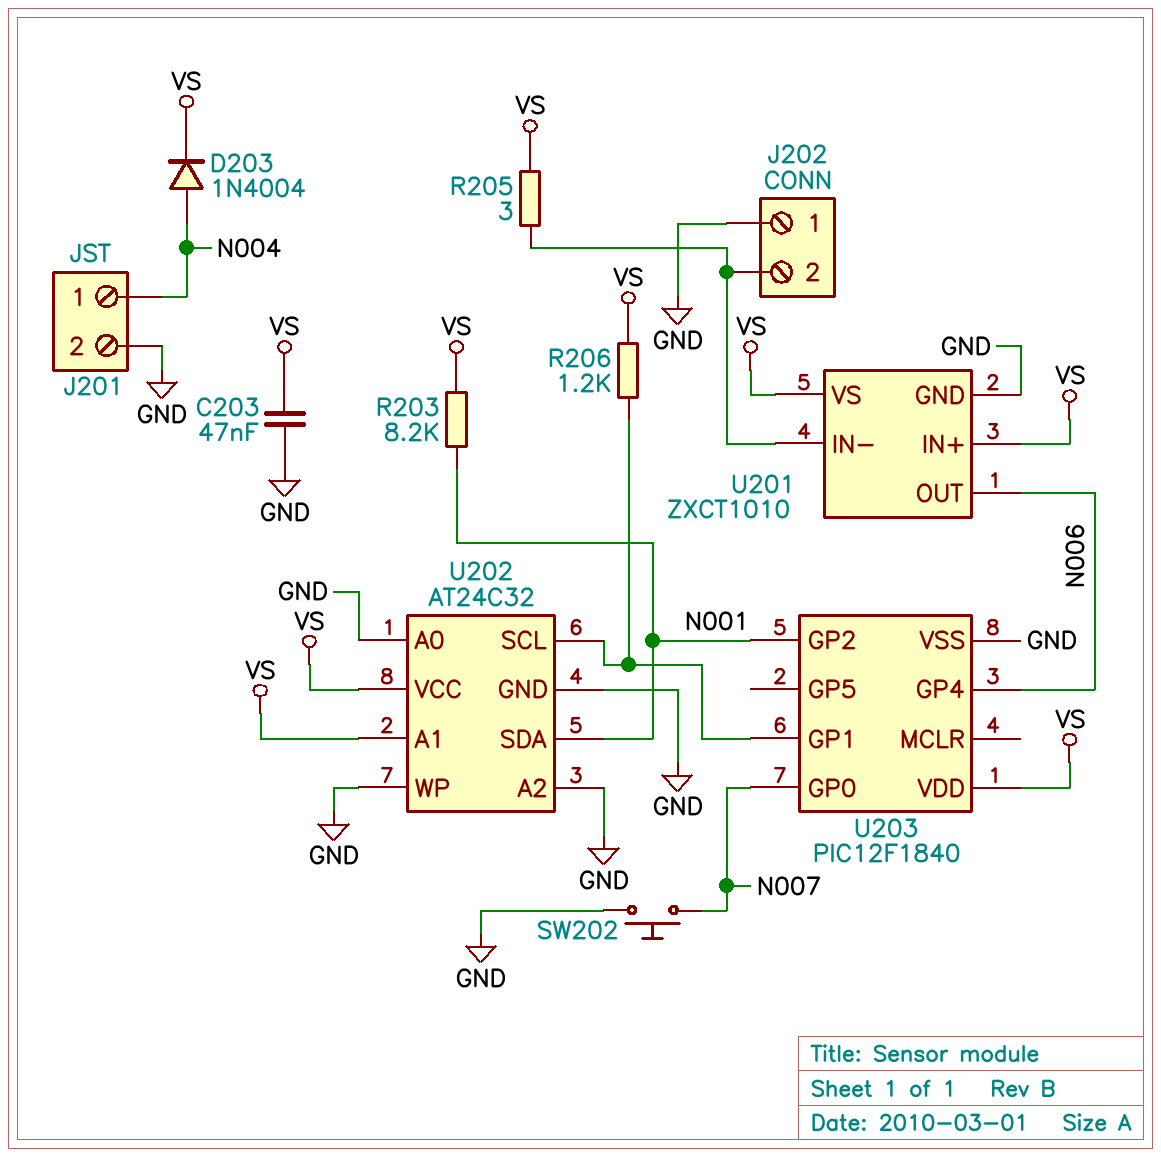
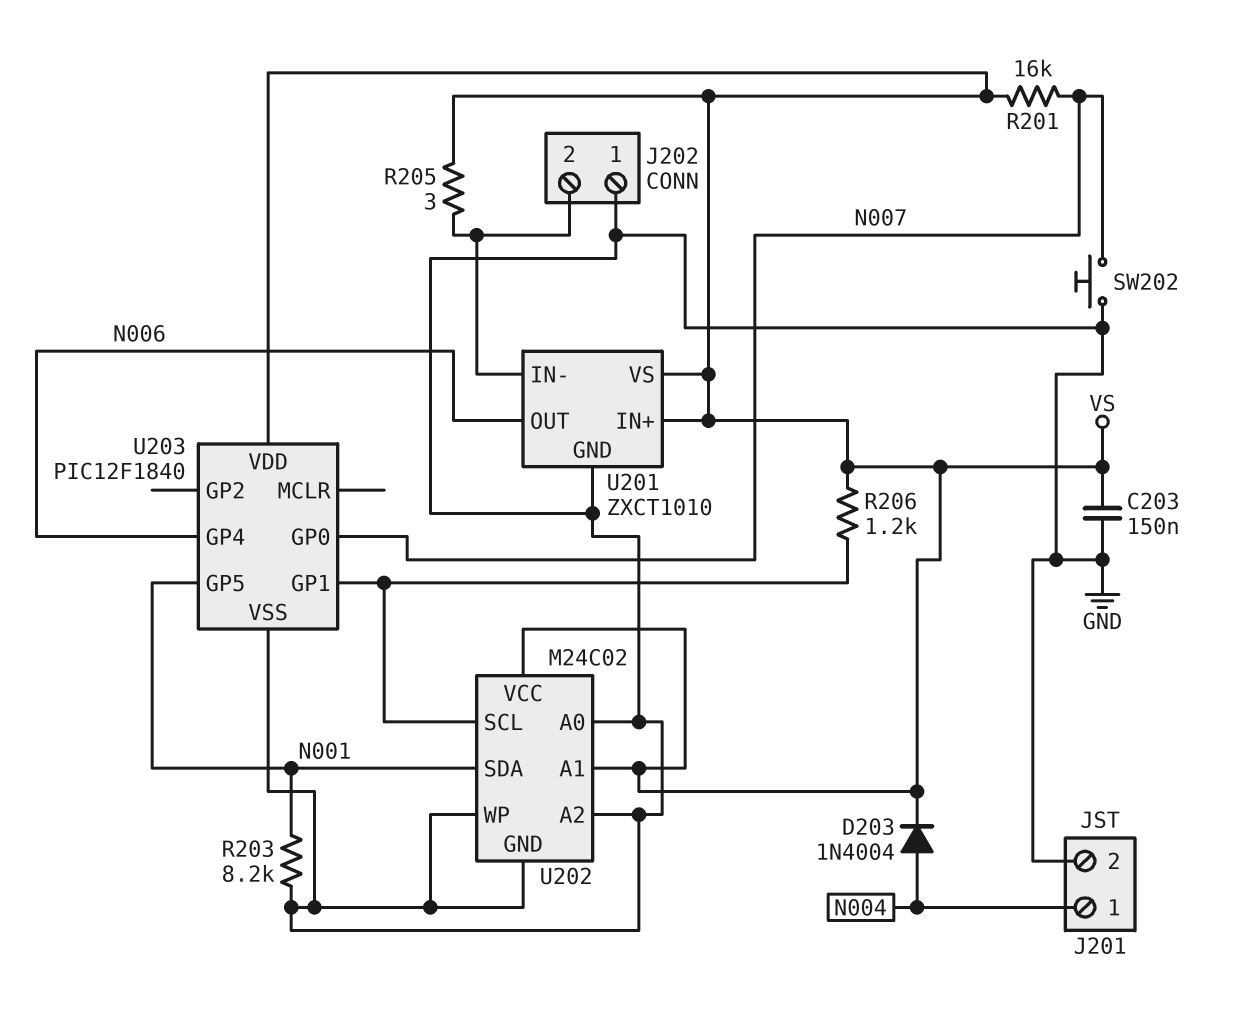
C203: 47nF (GND, VS) -> 150nF (GND, VS)
R201: none -> 16k (N007, VS)
R203: 8.2k (N001, VS) -> 8.2k (GND, N001)
U202: AT24C32 -> M24C02
U203 pin GP2: N001 -> none
U203 pin GP5: none -> N001

